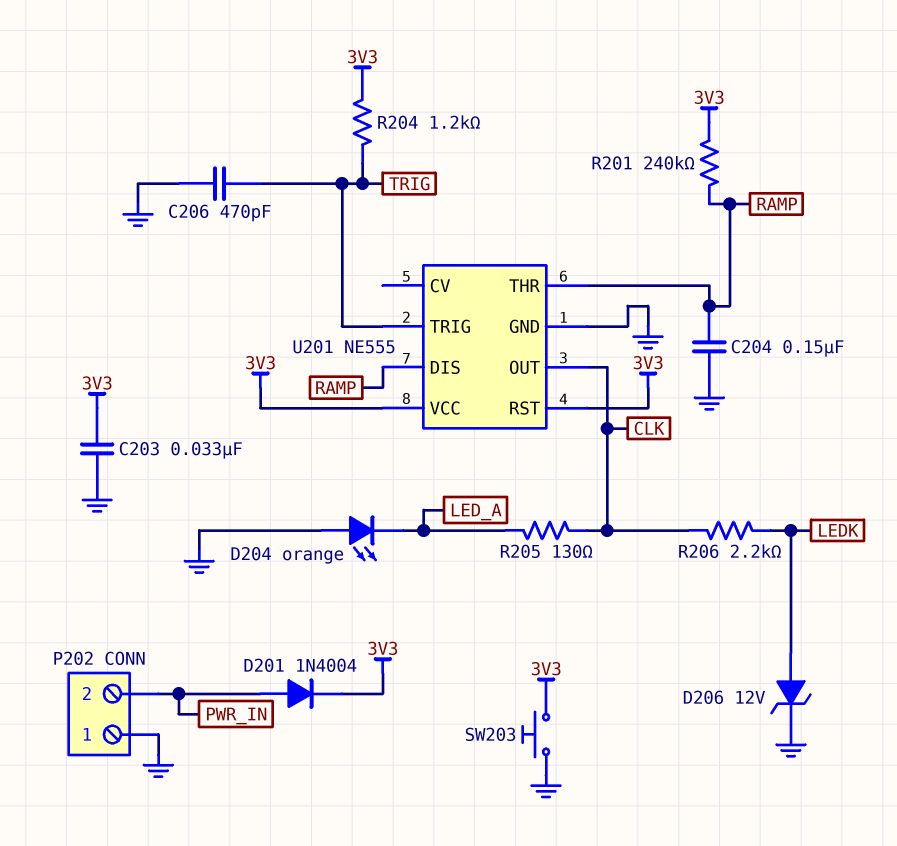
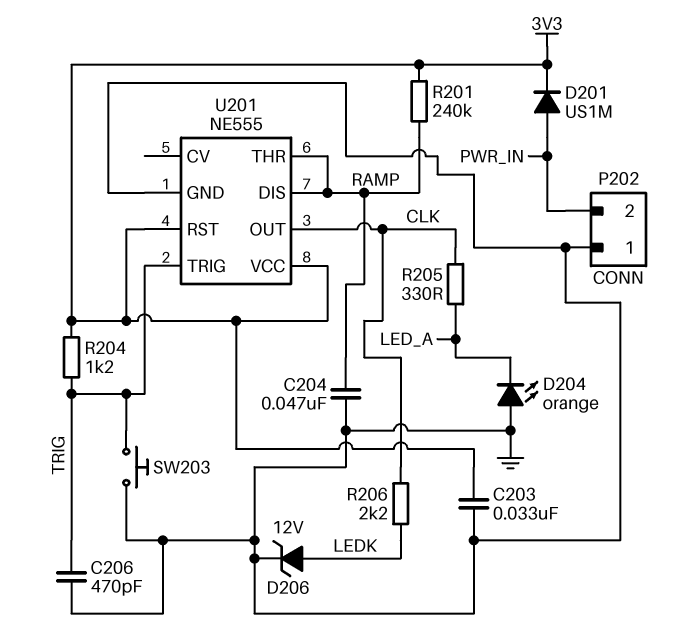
C204: 150nF (GND, RAMP) -> 47nF (GND, RAMP)
D201: diode 1N4004 (A PWR_IN, K 3V3) -> diode US1M (A PWR_IN, K 3V3)
R205: 130 (CLK, LED_A) -> 330 (CLK, LED_A)
SW203: button (3V3, GND) -> button (GND, TRIG)

